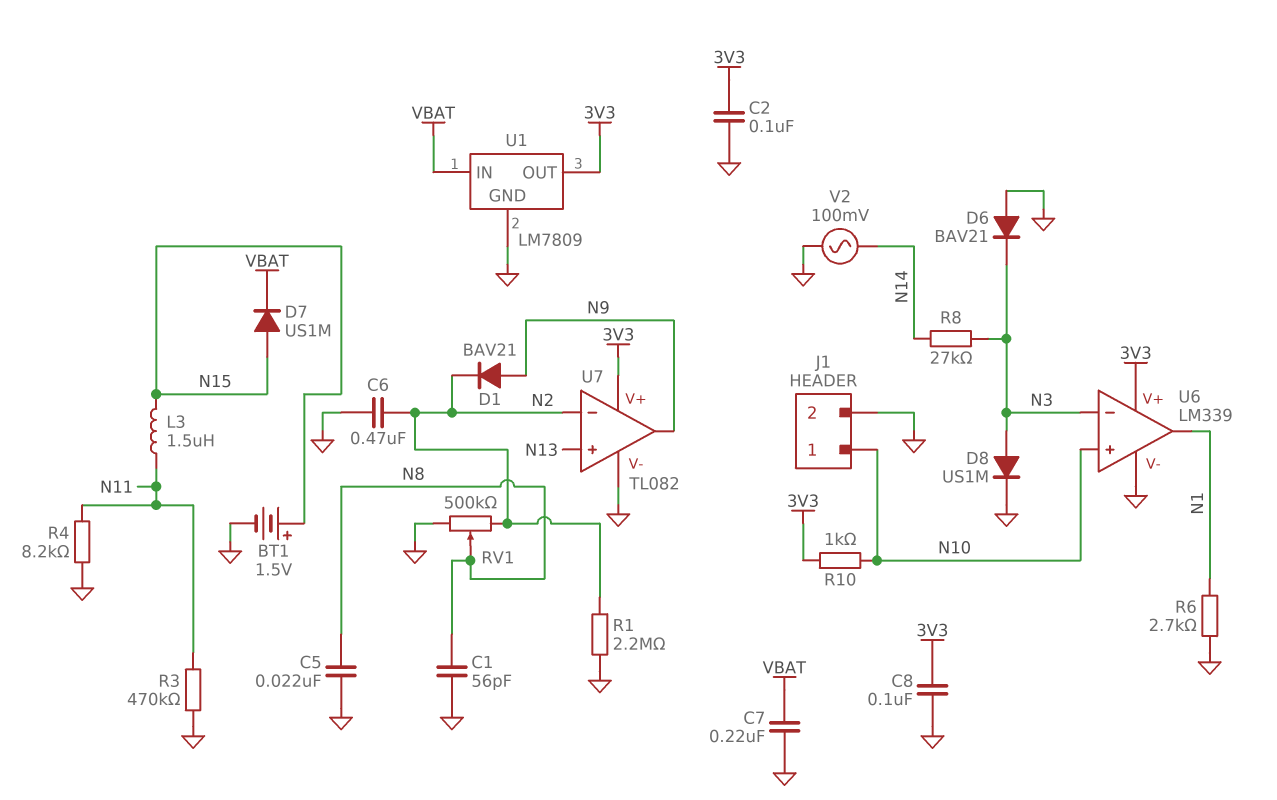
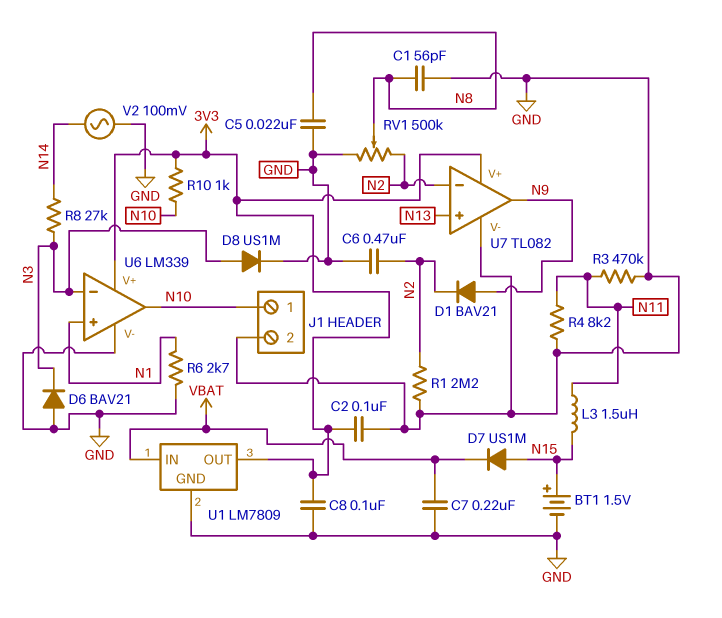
U6 pin in+: N10 -> N1
U6 pin out: N1 -> N10

